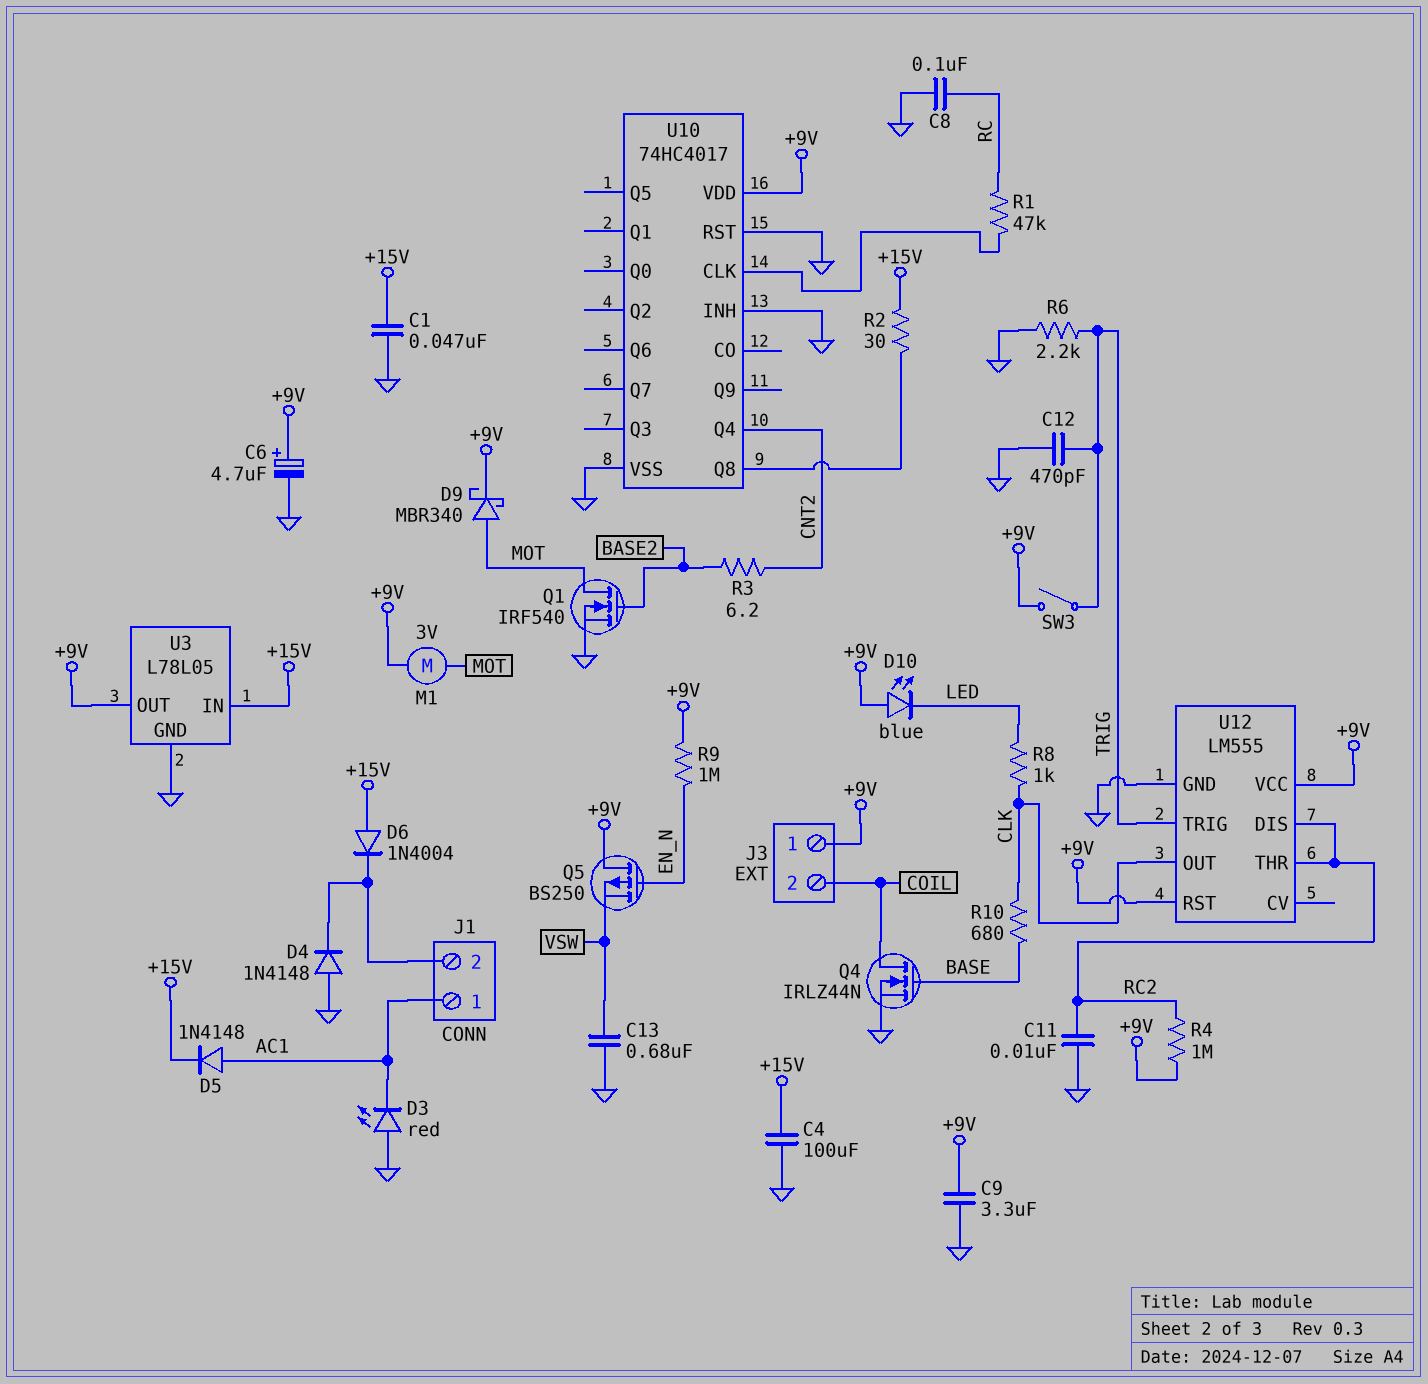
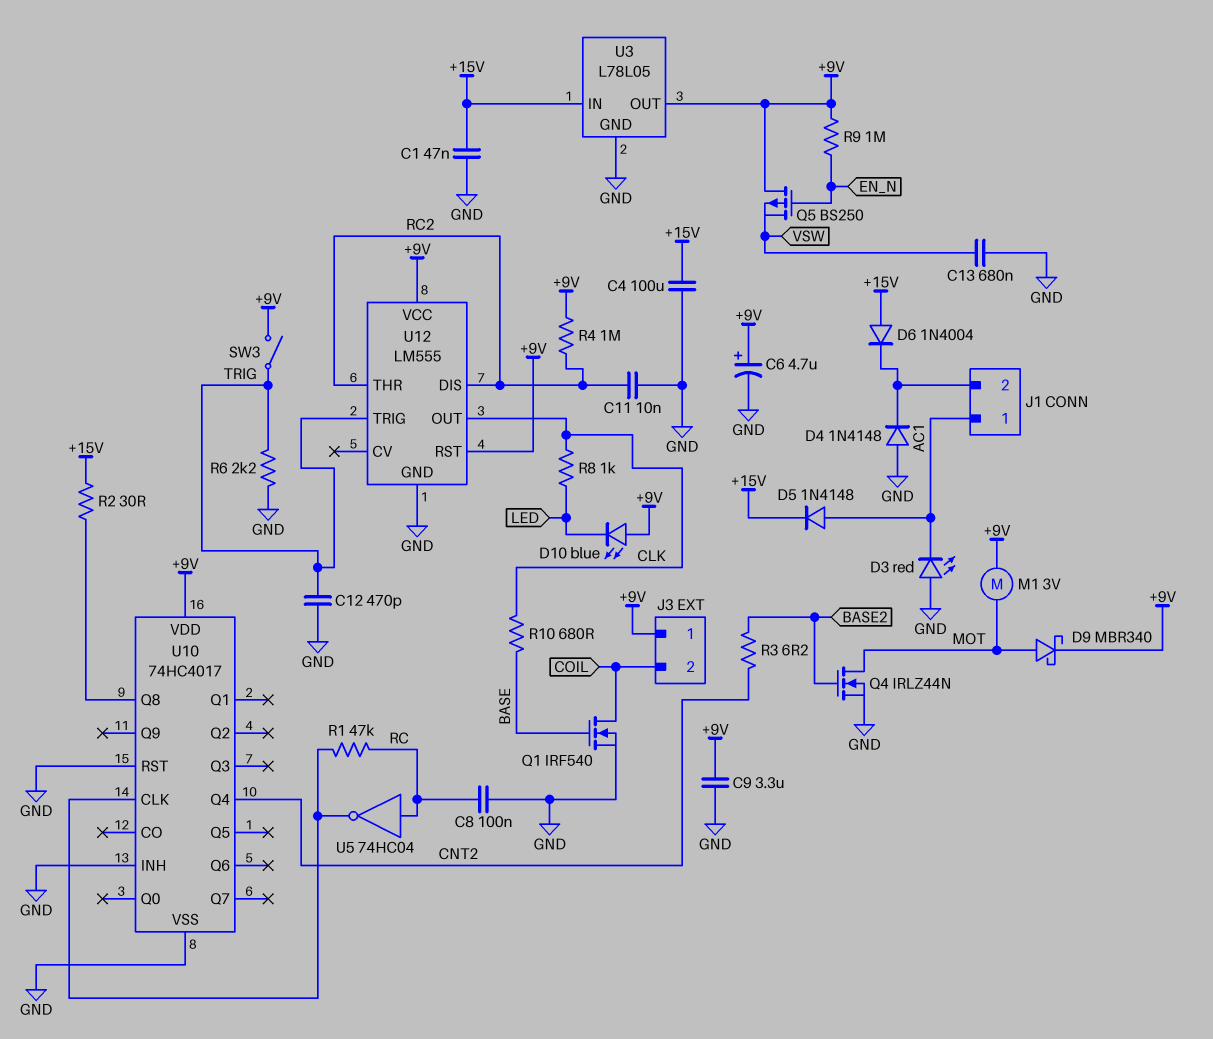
Q1: NMOS IRF540 (G BASE2, D MOT, S GND) -> NMOS IRF540 (G BASE, D COIL, S GND)
Q4: NMOS IRLZ44N (G BASE, D COIL, S GND) -> NMOS IRLZ44N (G BASE2, D MOT, S GND)
U5: none -> NOT 74HC04 (in RC, out U10/CLK)

